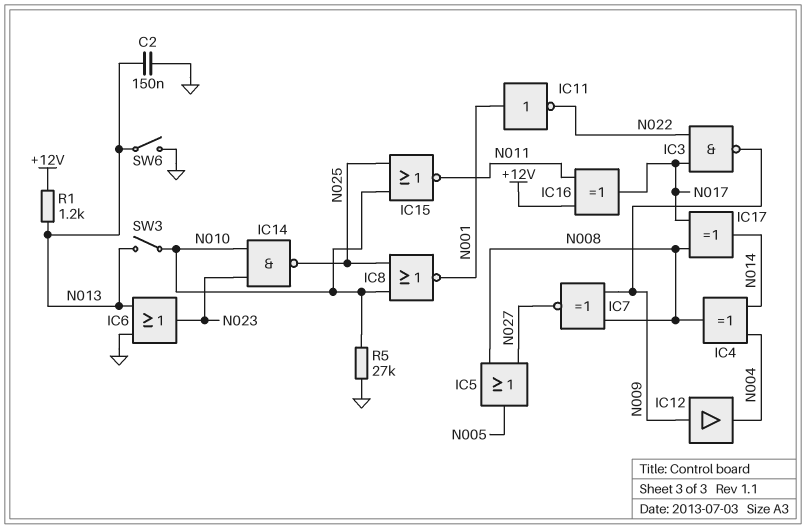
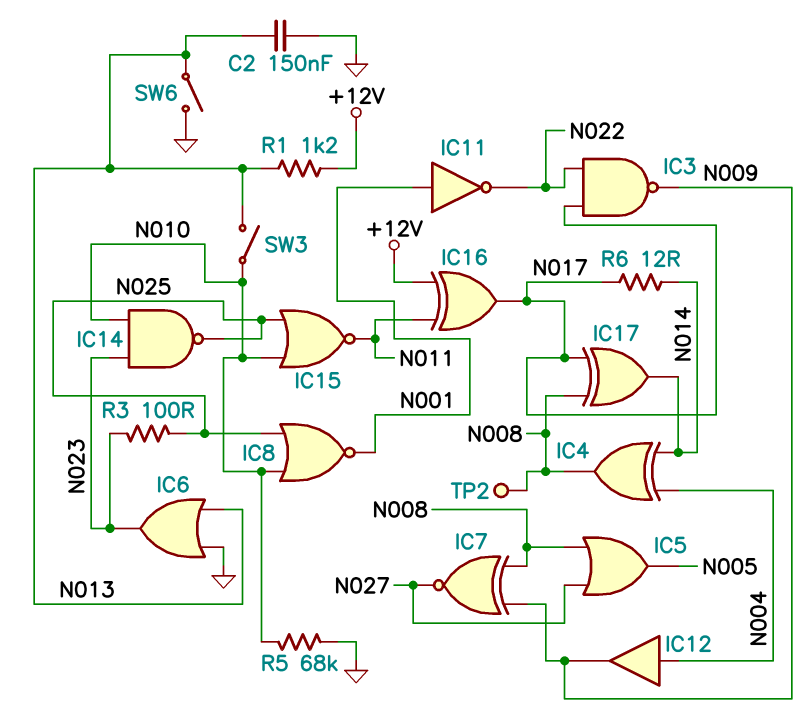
IC12: buffer (in N009, out N004) -> buffer (in N004, out N009)
R3: none -> 100 (N023, N025)
R5: 27k (GND, N010) -> 68k (GND, N010)
R6: none -> 12 (N014, N017)
TP2: none -> test point (N008)

